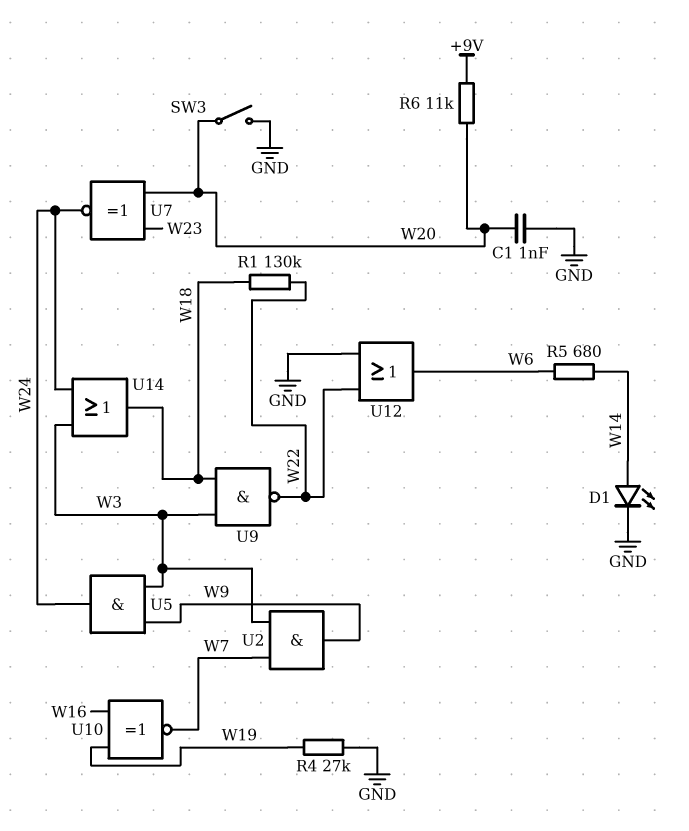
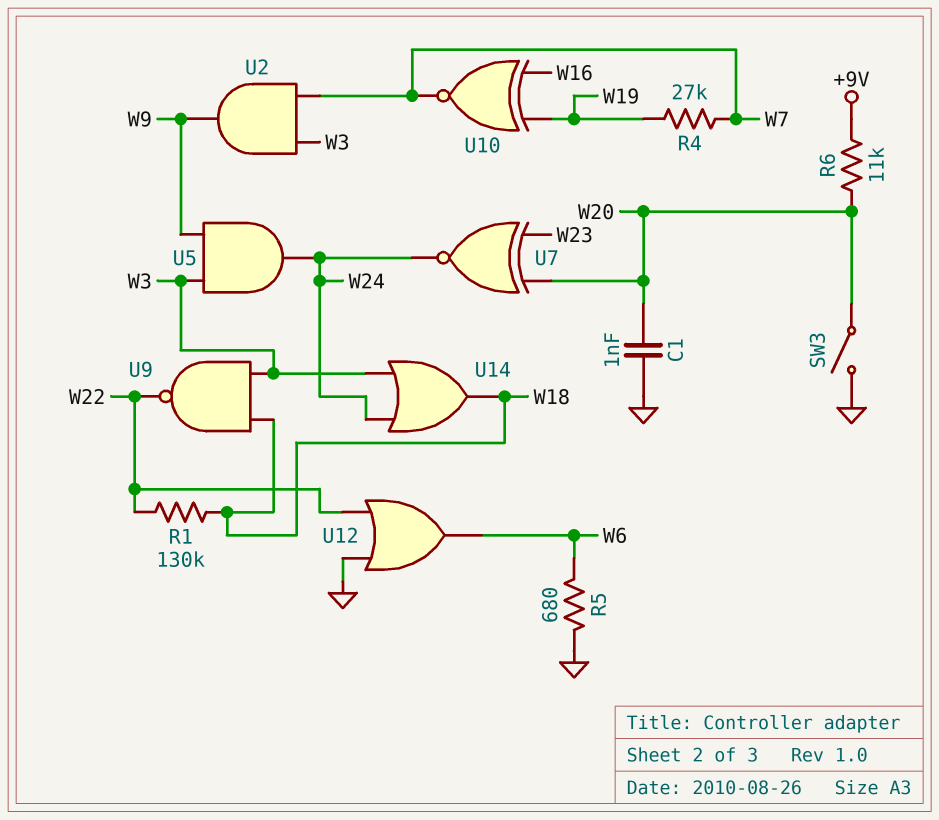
D1: LED (A W14, K GND) -> none
R4: 27k (GND, W19) -> 27k (W7, W19)
R5: 680 (W6, W14) -> 680 (GND, W6)

